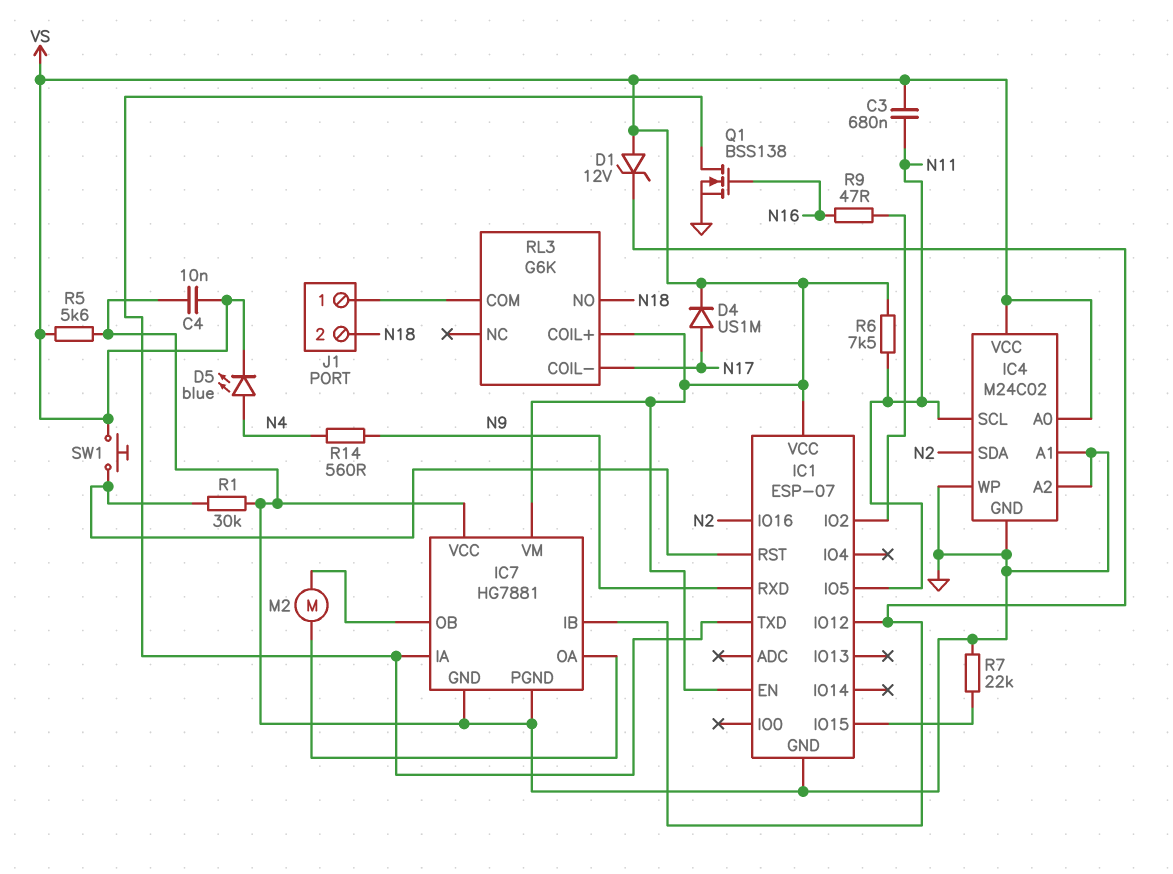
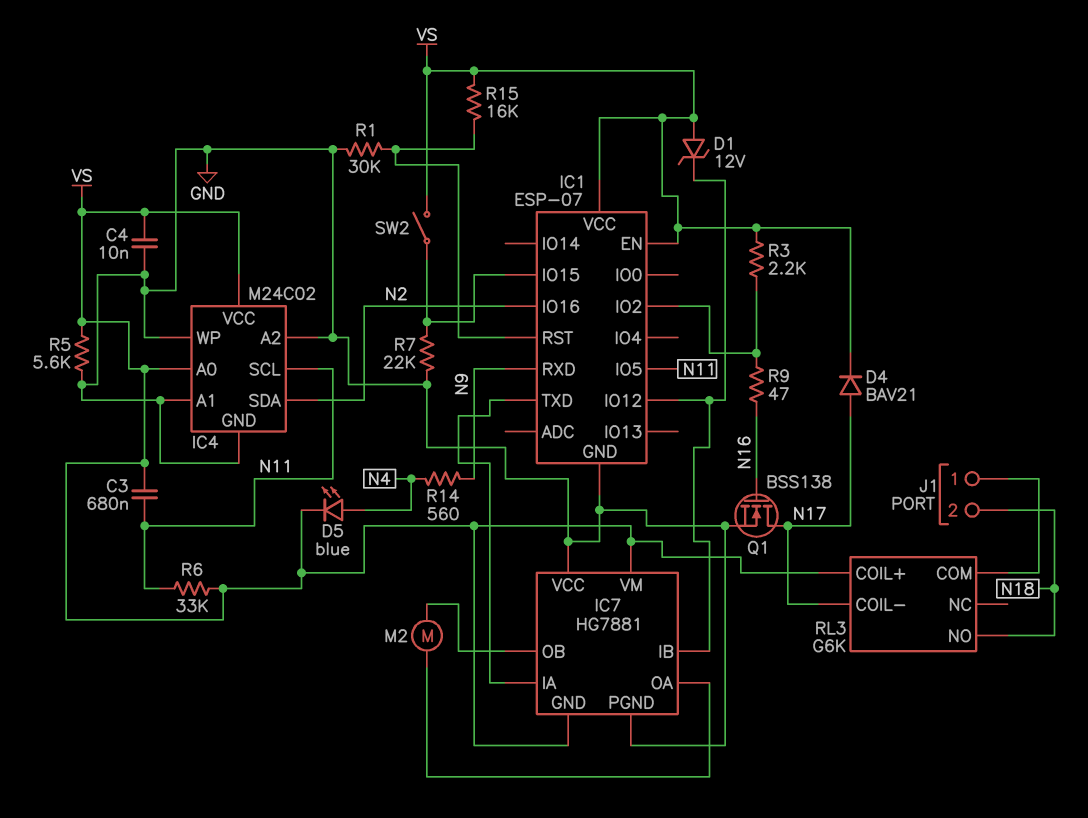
D4: diode US1M (A N17, K VS) -> diode BAV21 (A N17, K VS)
IC7 pin GND: GND -> VS
Q1: NMOS BSS138 (G N16, D IC1/TXD, S GND) -> NMOS BSS138 (G N16, D N17, S GND)
R3: none -> 2.2k (IC1/IO2, VS)
R6: 7.5k (N11, VS) -> 33k (N11, VS)
R15: none -> 16k (IC1/RST, VS)
SW1: button (IC1/RST, VS) -> none
SW2: none -> switch (IC1/IO15, VS)

